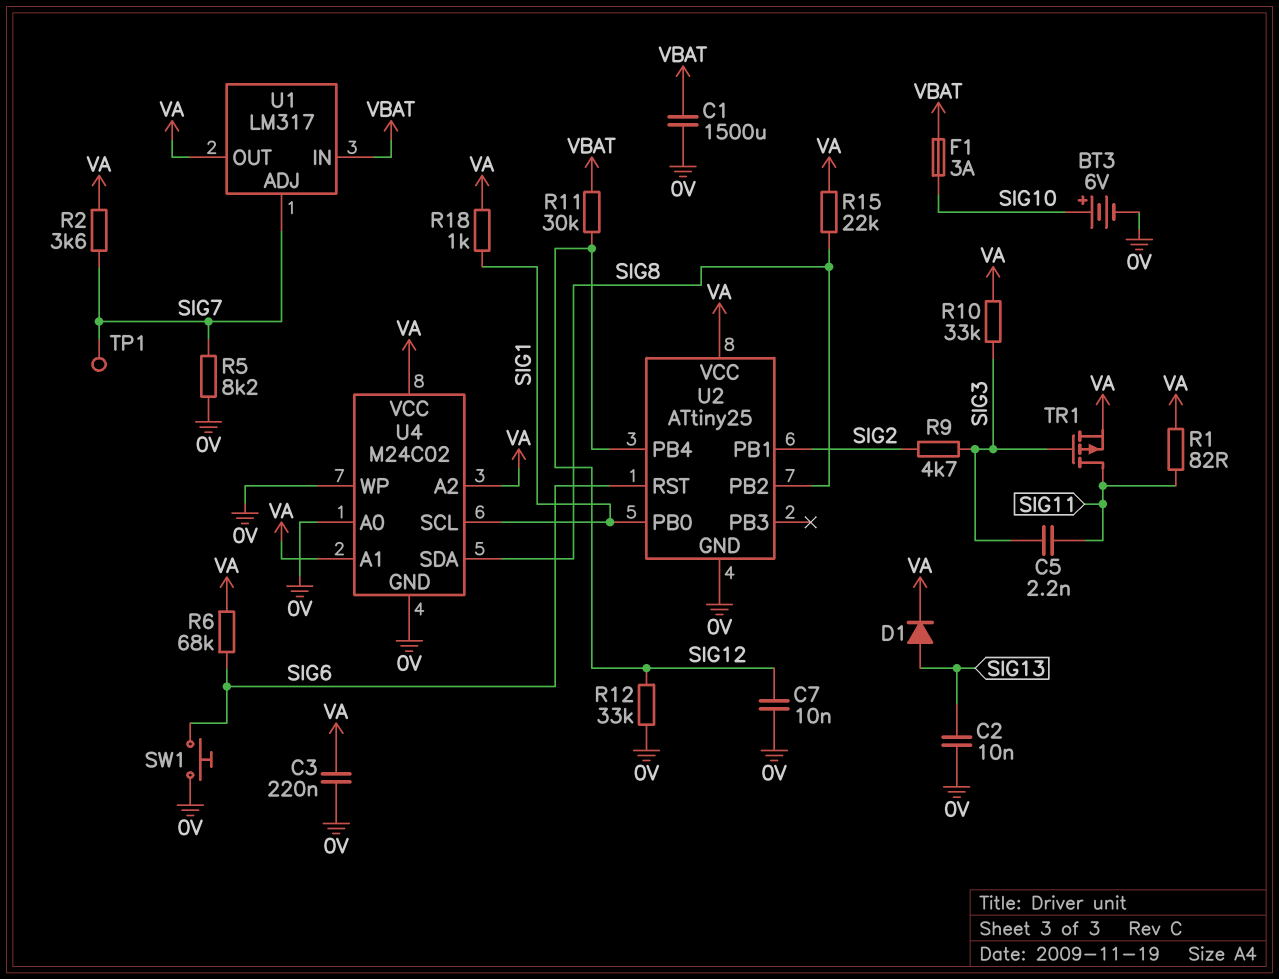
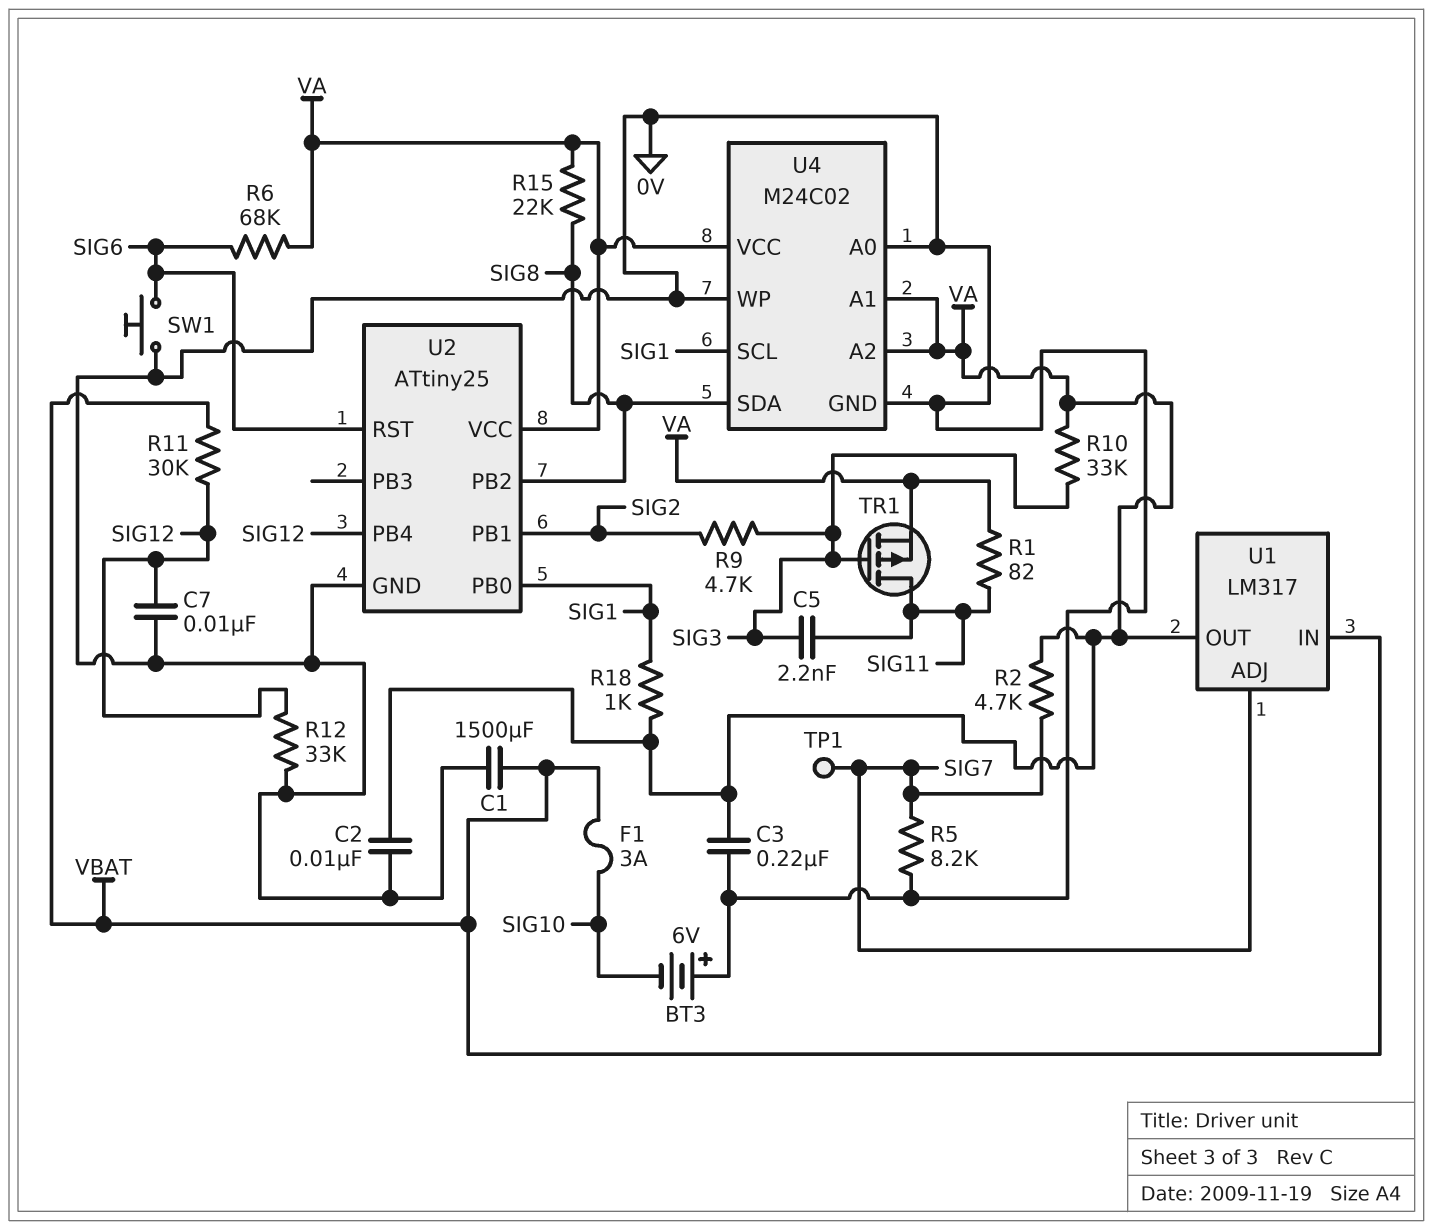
BT3: 6V (plus SIG10, minus 0V) -> 6V (plus 0V, minus SIG10)
C2: 10nF (0V, SIG13) -> 10nF (0V, VA)
D1: diode (A SIG13, K VA) -> none
R2: 3.6k (SIG7, VA) -> 4.7k (SIG7, VA)

